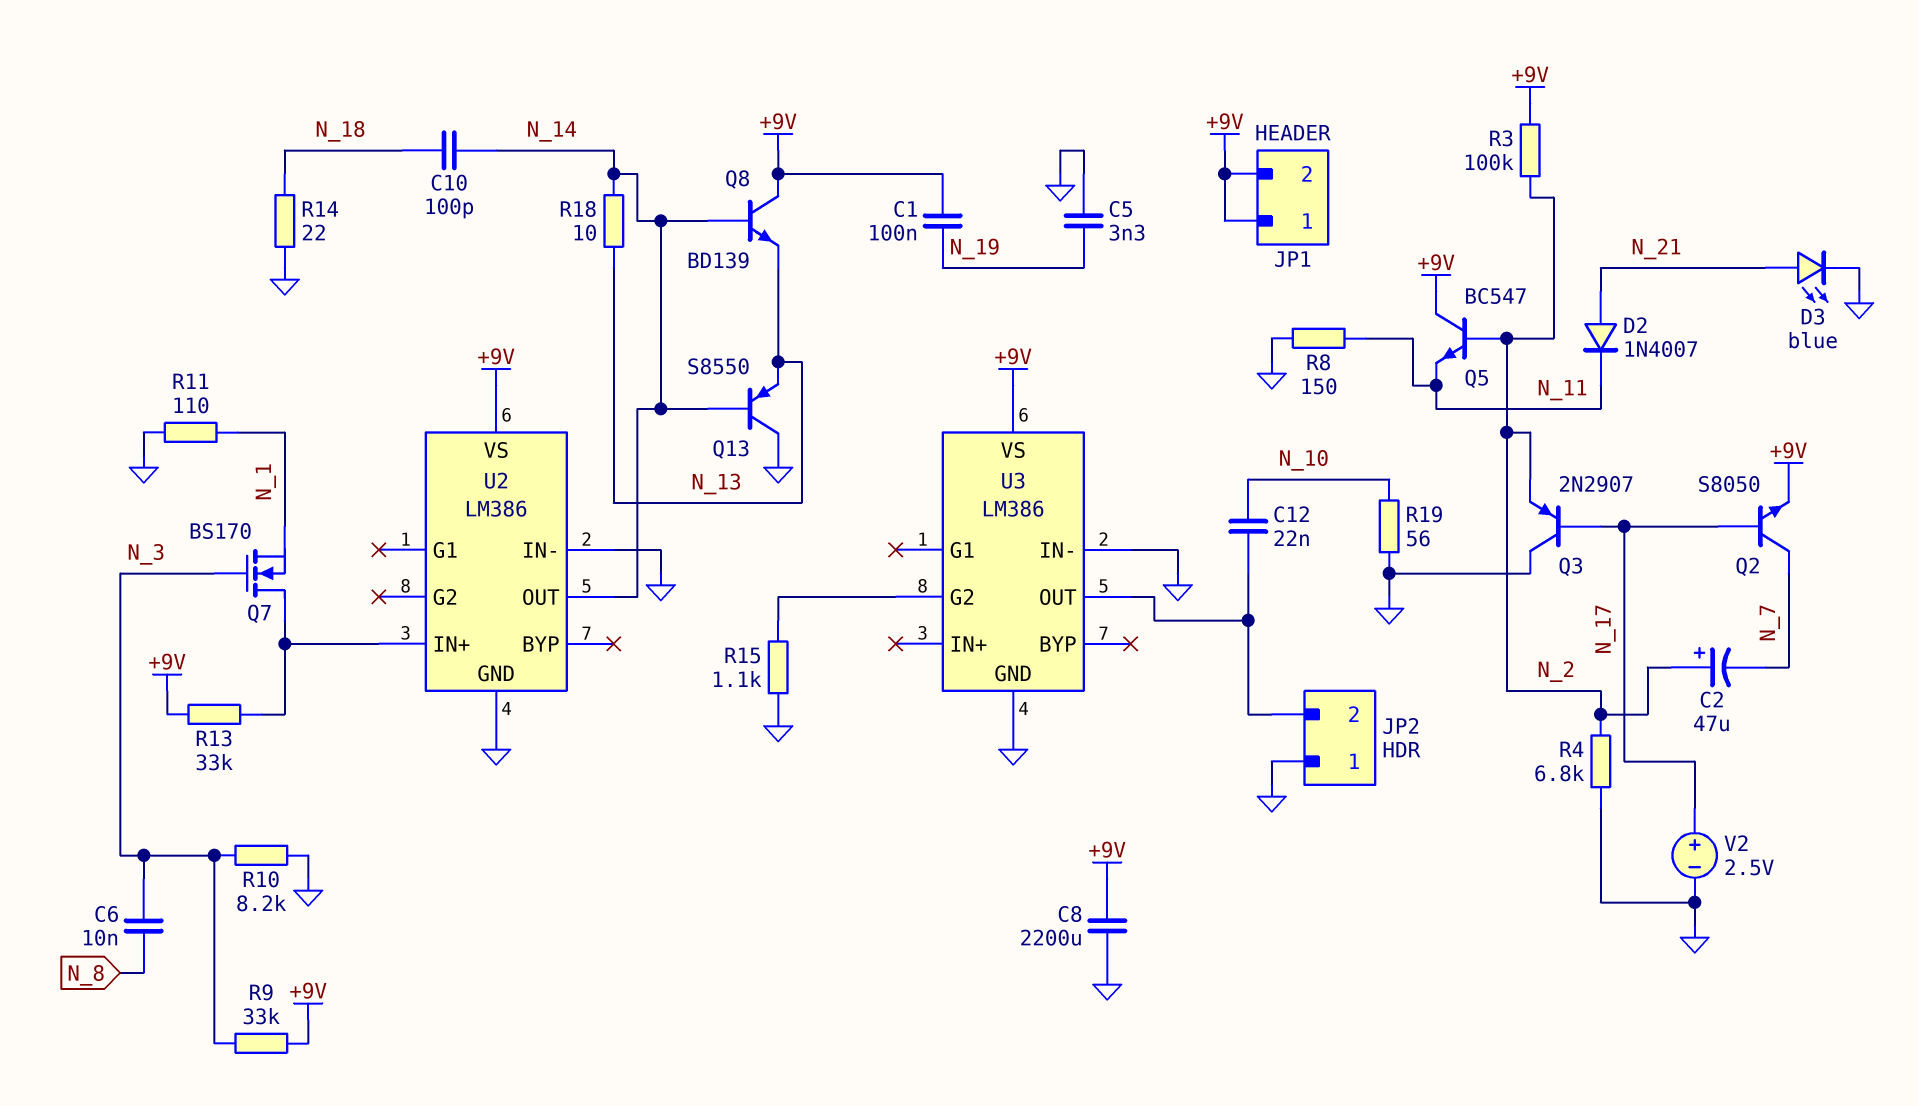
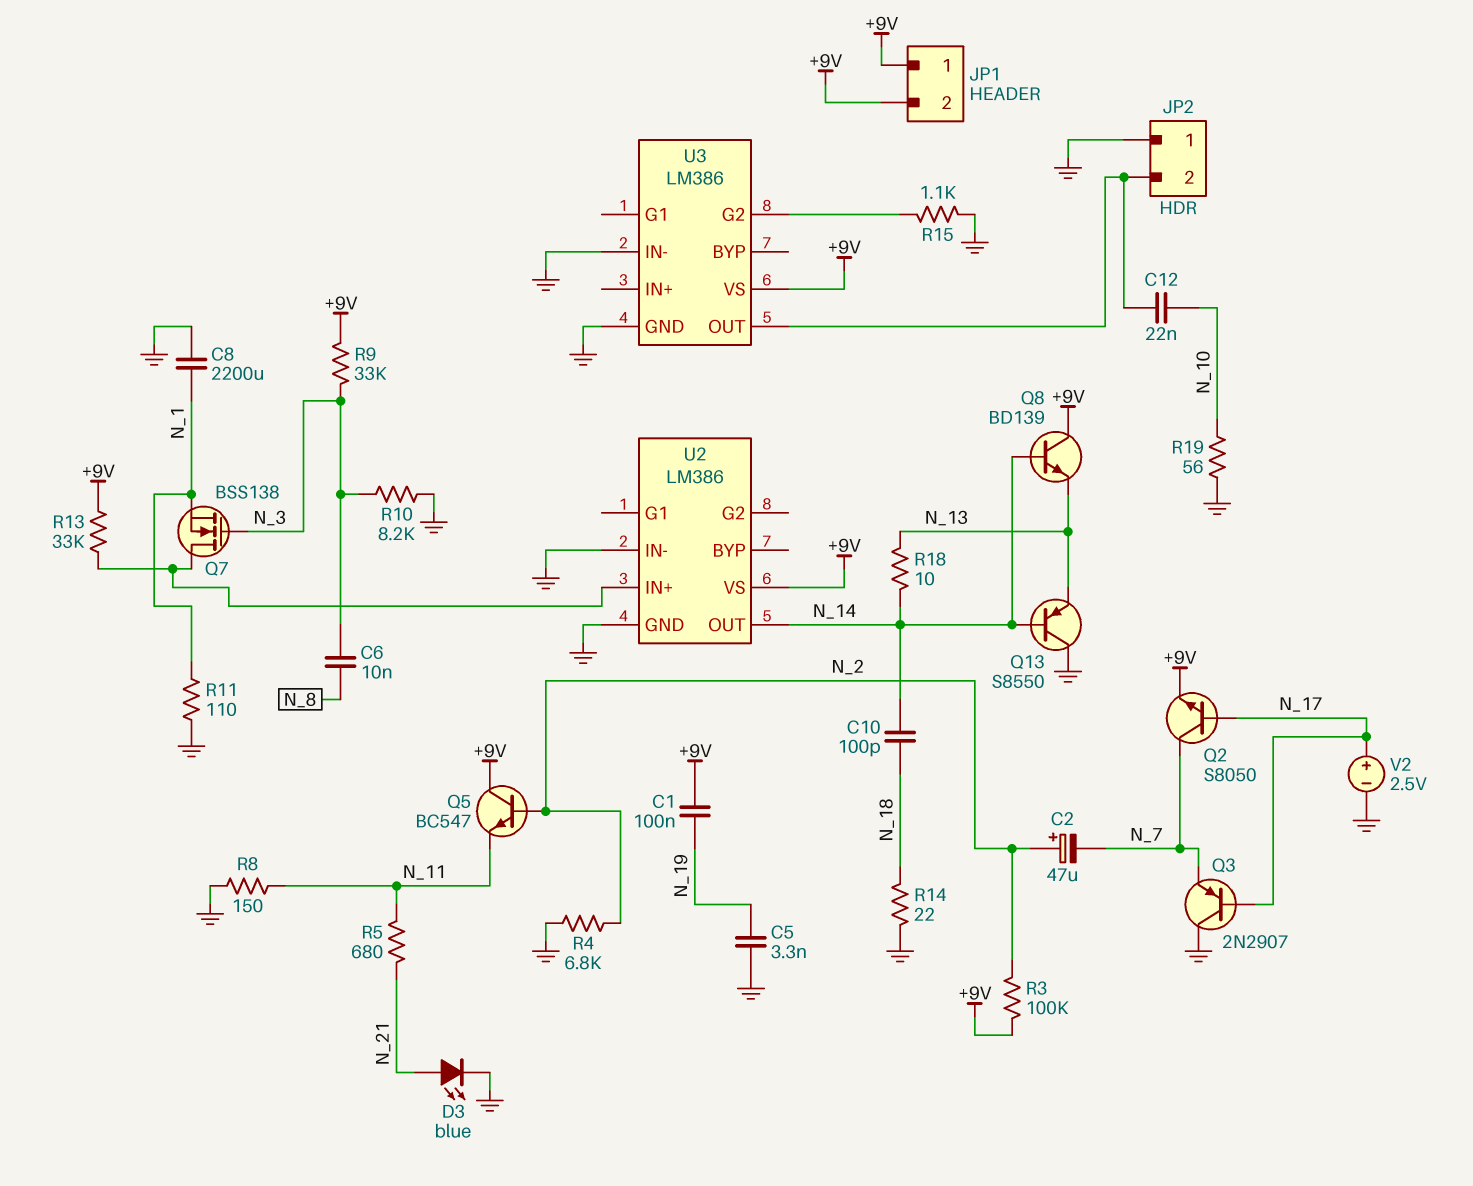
C8: 2200uF (+9V, GND) -> 2200uF (GND, N_1)
D2: diode 1N4007 (A N_21, K N_11) -> none
Q3: PNP 2N2907 (B N_17, C GND, E N_2) -> PNP 2N2907 (B N_17, C GND, E N_7)
Q7: NMOS BS170 (G N_3, D U2/IN+, S N_1) -> NMOS BSS138 (G N_3, D U2/IN+, S N_1)
R5: none -> 680 (N_11, N_21)

